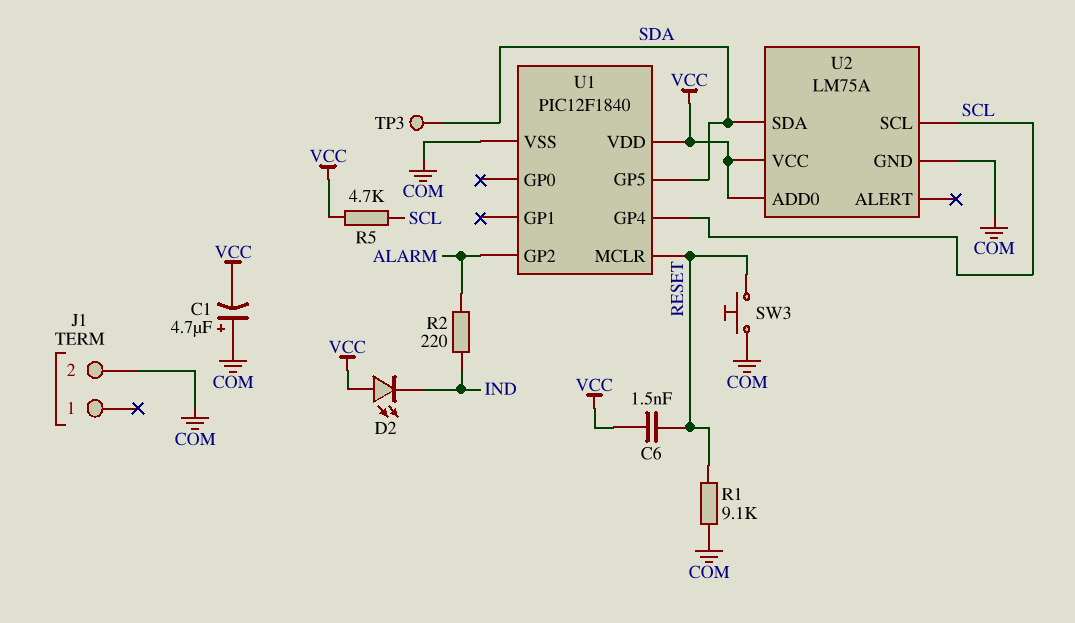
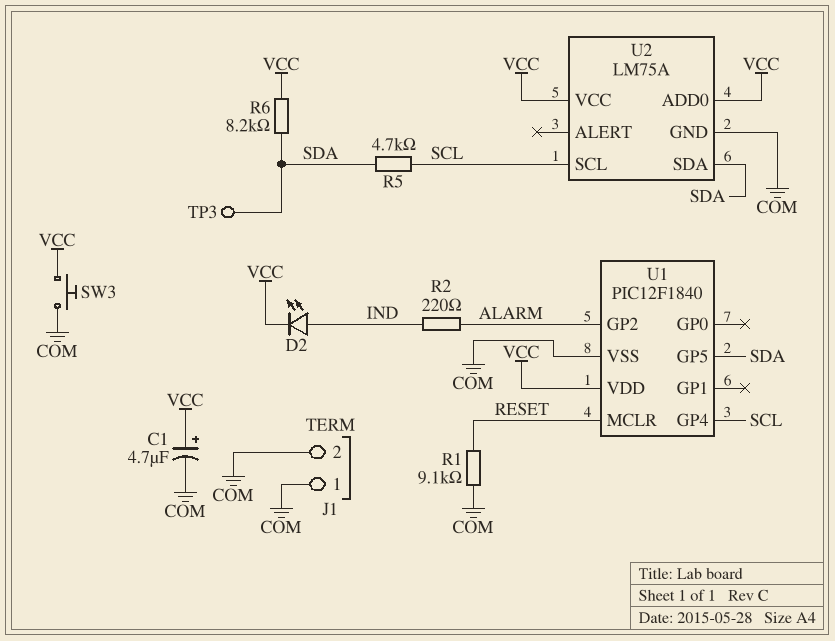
C1: 4.7uF (plus COM, minus VCC) -> 4.7uF (plus VCC, minus COM)
C6: 1.5nF (RESET, VCC) -> none
D2: LED (A VCC, K IND) -> LED (A IND, K VCC)
J1 pin 1: none -> COM
R5: 4.7k (SCL, VCC) -> 4.7k (SCL, SDA)
R6: none -> 8.2k (SDA, VCC)
SW3: button (COM, RESET) -> button (COM, VCC)

